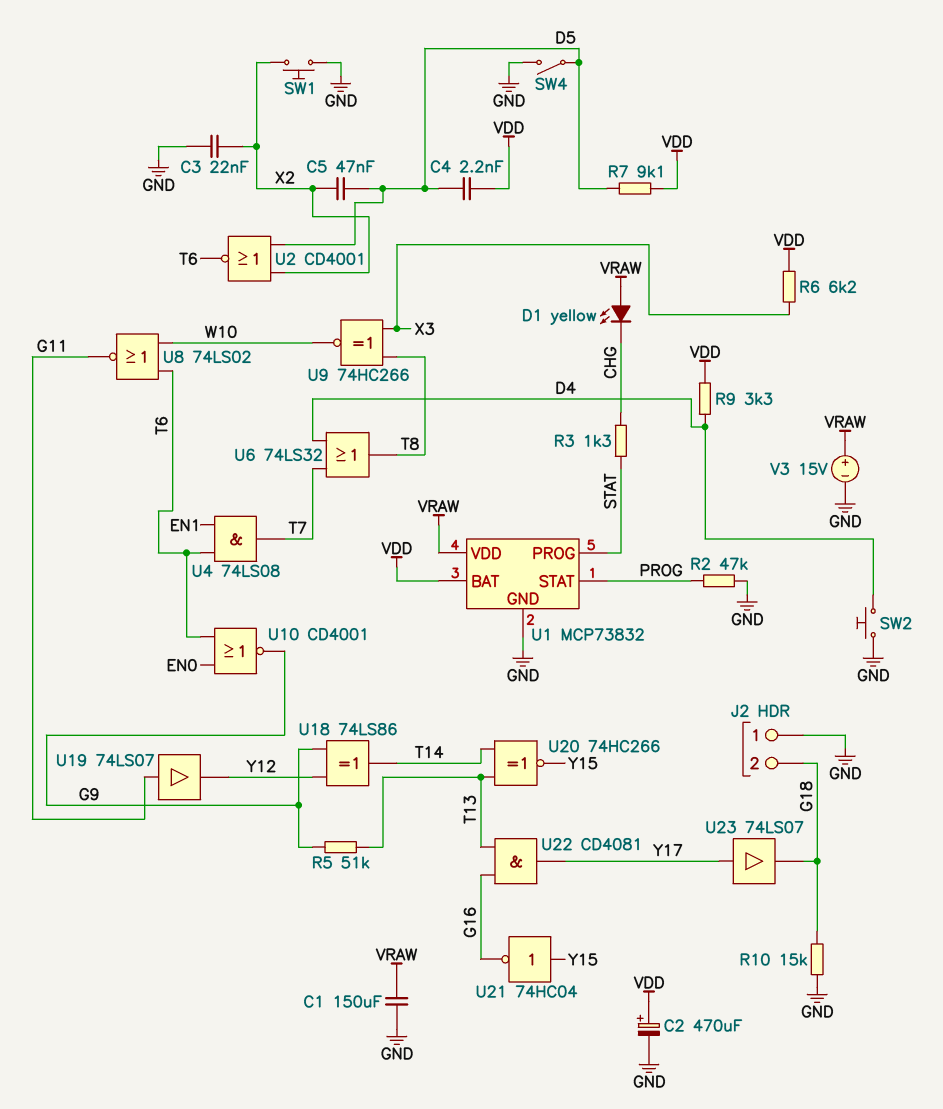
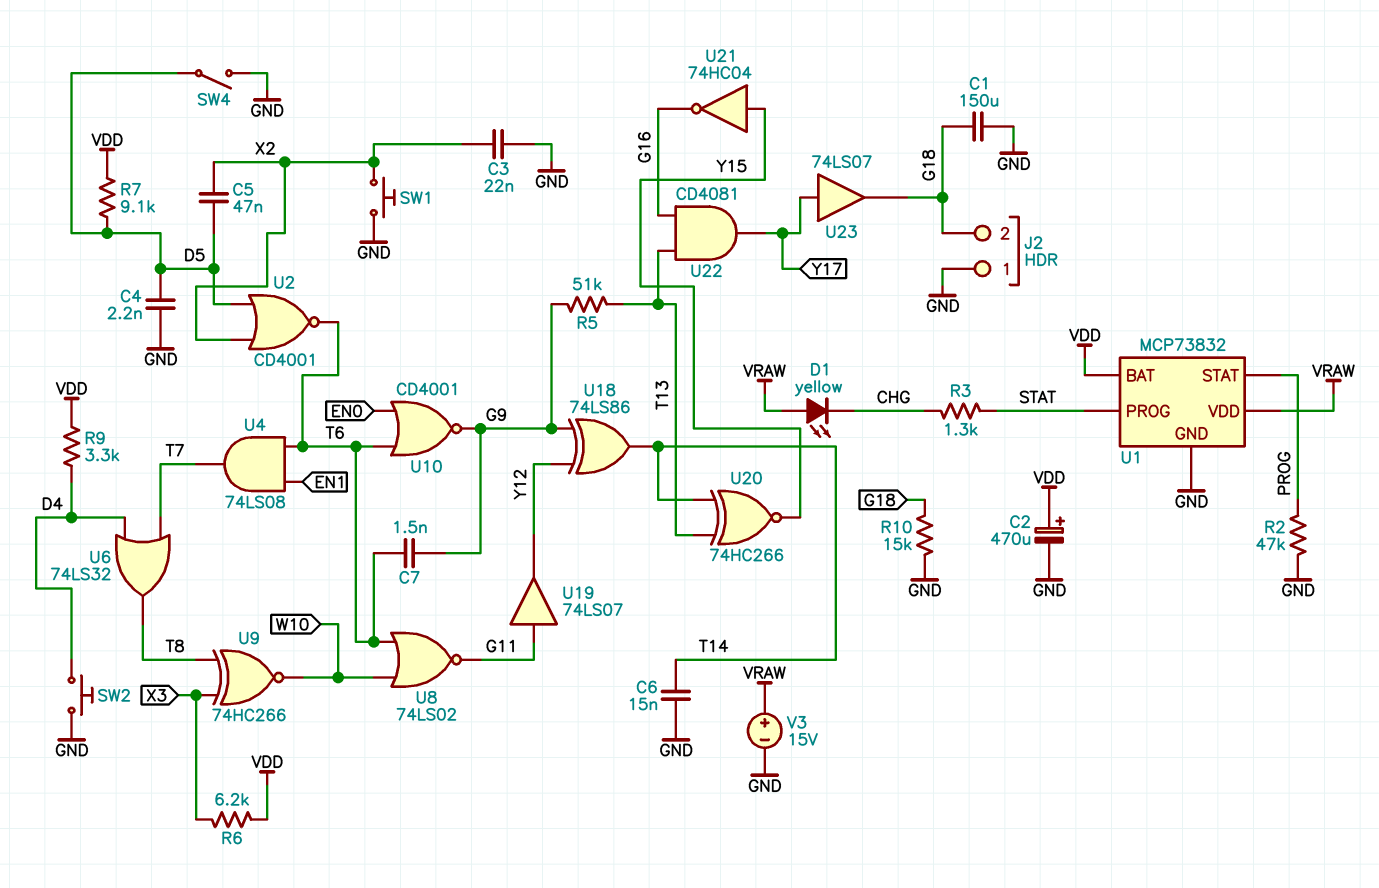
C1: 150uF (GND, VRAW) -> 150uF (G18, GND)
C4: 2.2nF (D5, VDD) -> 2.2nF (D5, GND)
C6: none -> 15nF (GND, T14)
C7: none -> 1.5nF (G9, T6)

